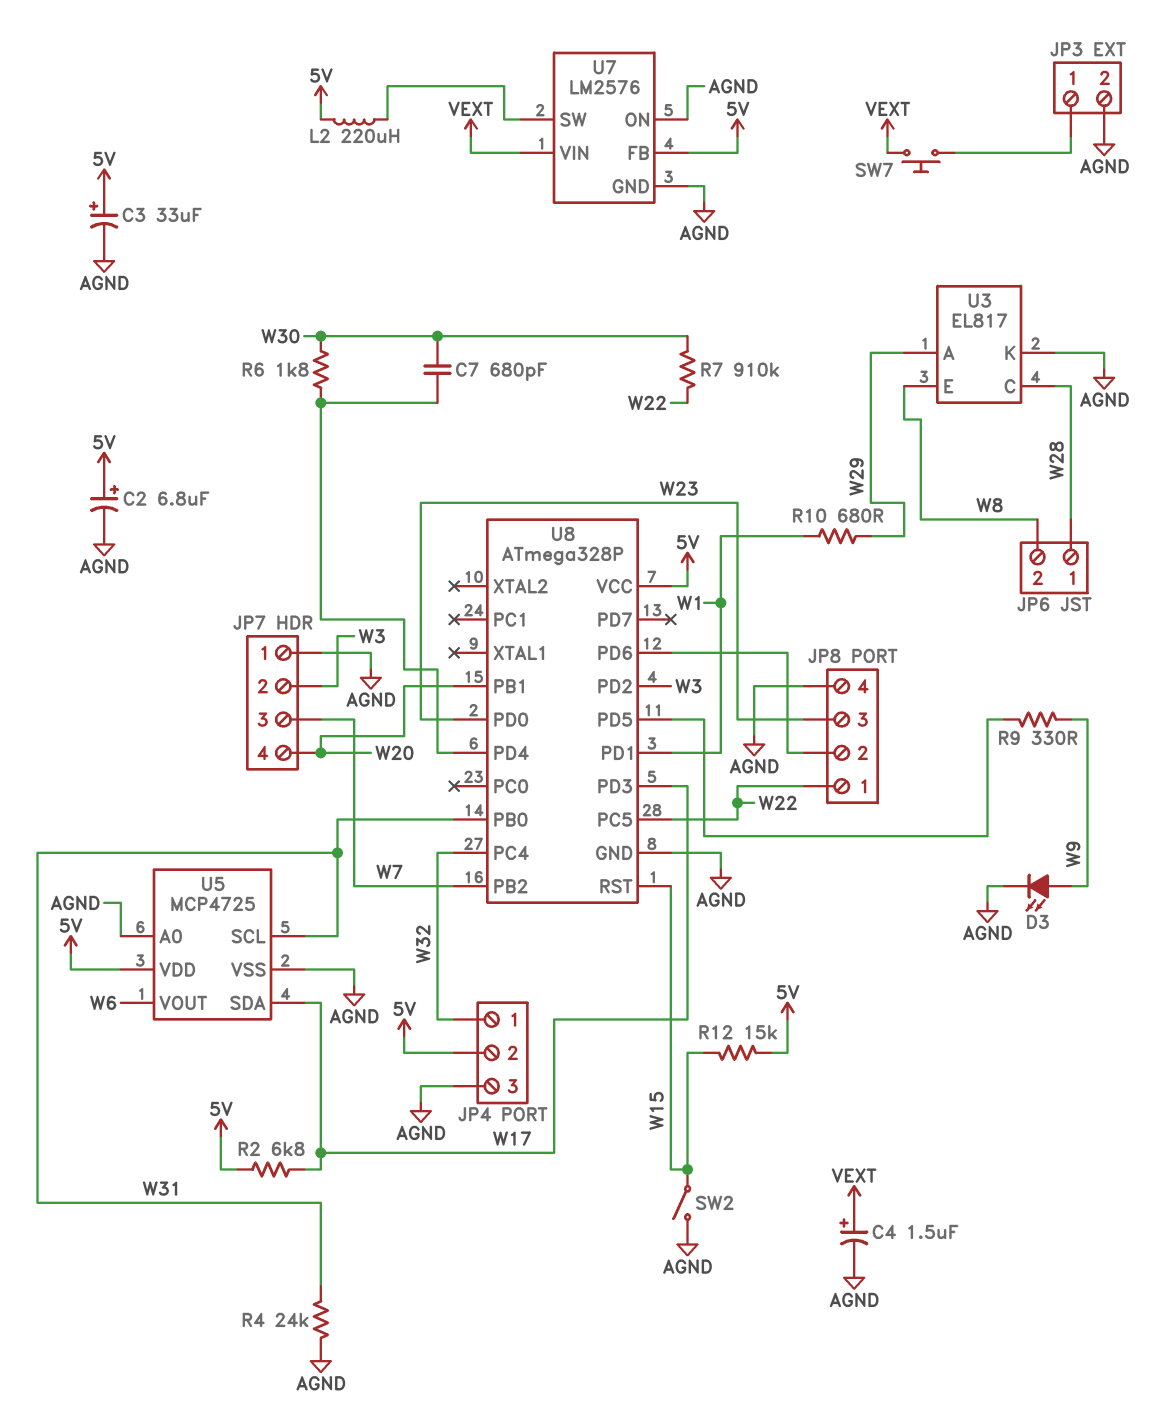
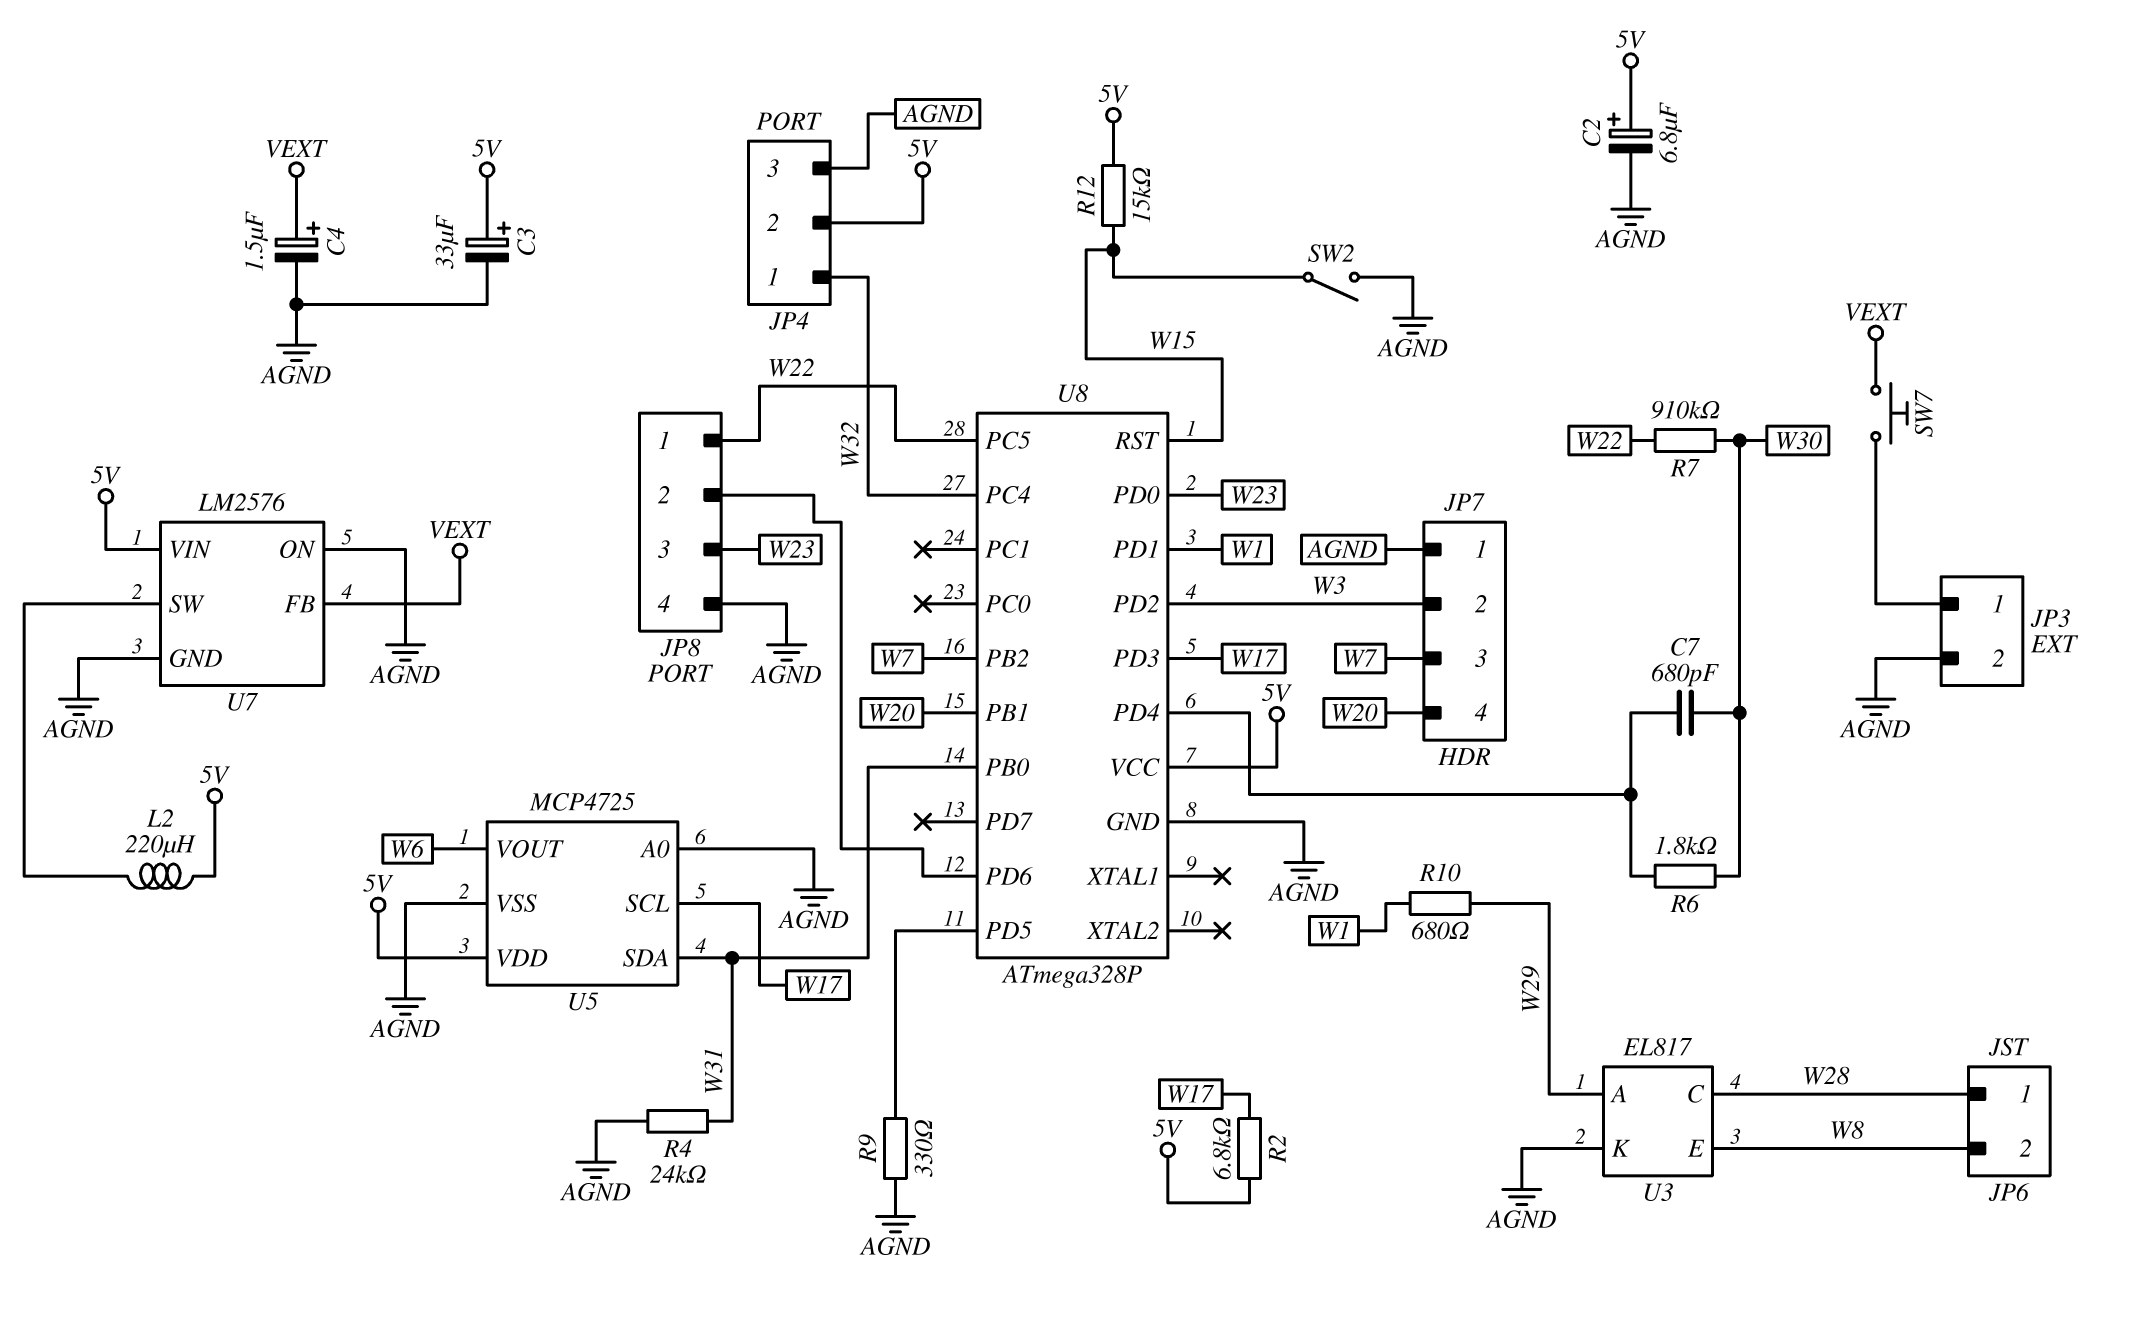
D3: LED (A W9, K AGND) -> none
R9: 330 (U8/PD5, W9) -> 330 (AGND, U8/PD5)
U5 pin SCL: W31 -> W17
U5 pin SDA: W17 -> W31
U7 pin FB: 5V -> VEXT
U7 pin VIN: VEXT -> 5V

